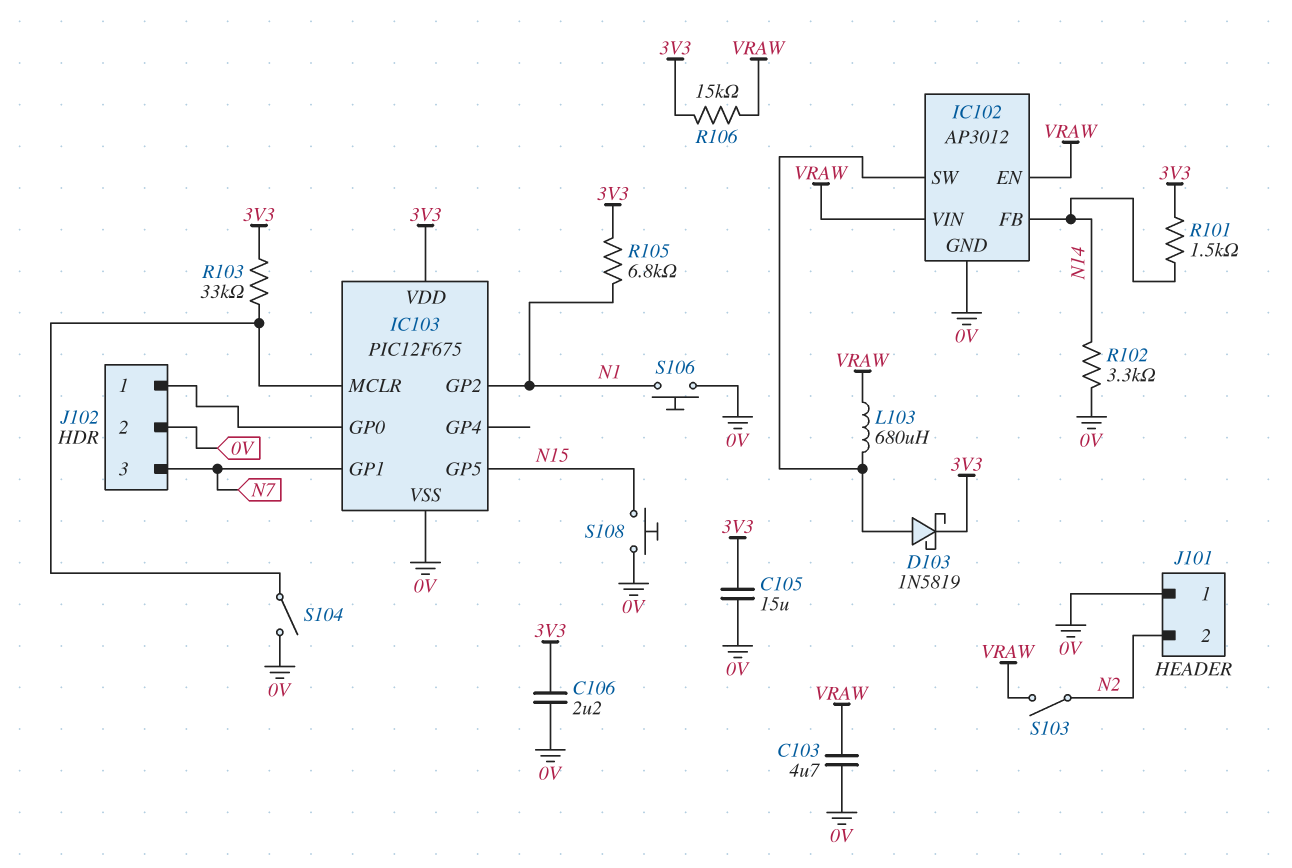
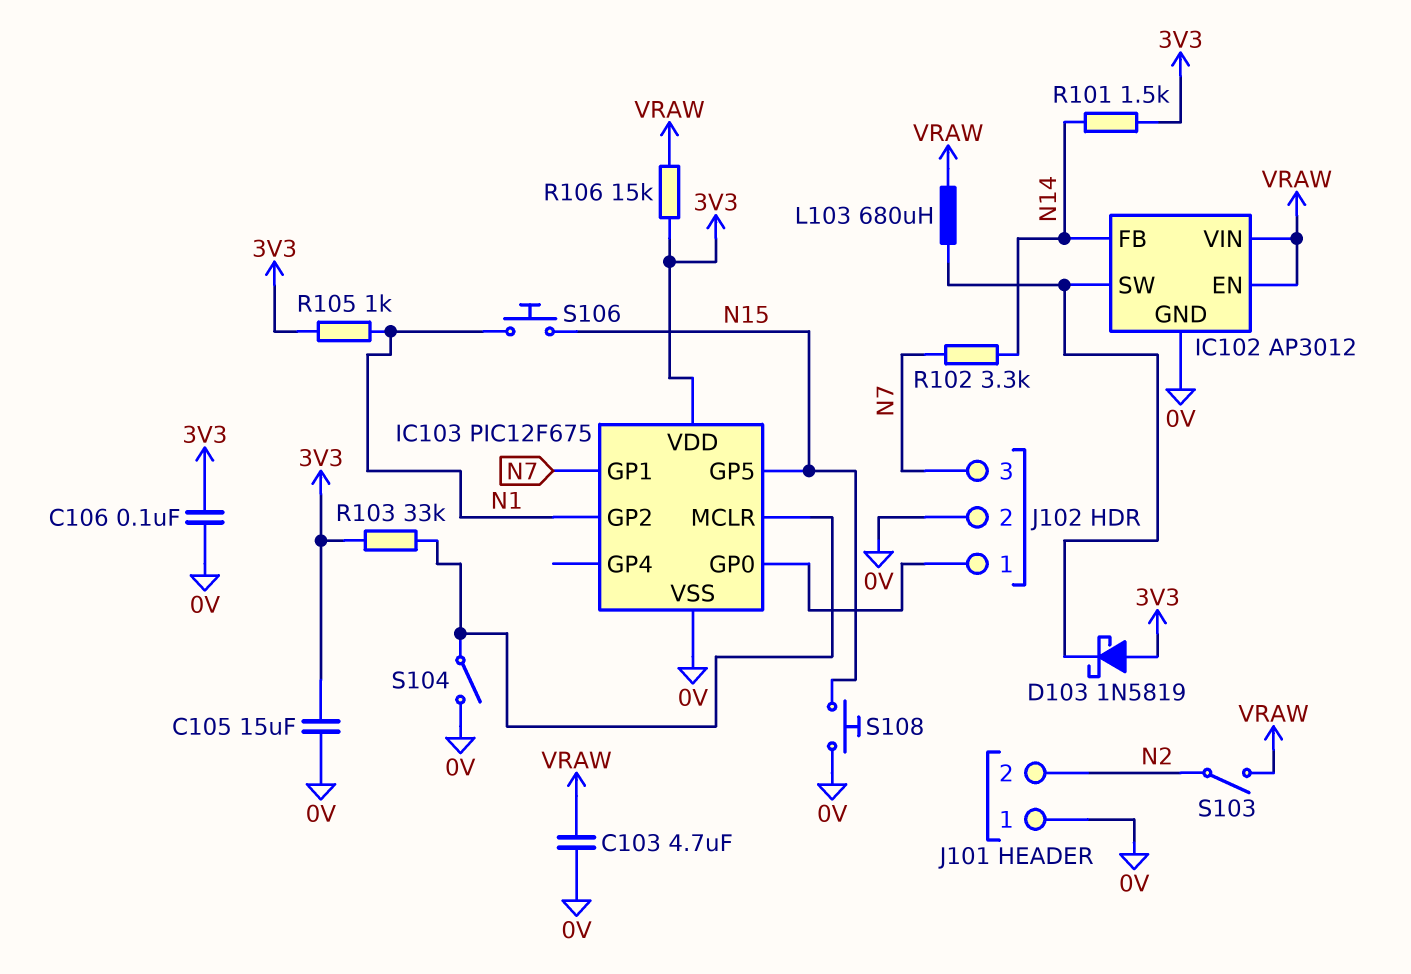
C106: 2.2uF (0V, 3V3) -> 100nF (0V, 3V3)
D103: schottky 1N5819 (A IC102/SW, K 3V3) -> schottky 1N5819 (A 3V3, K IC102/SW)
R102: 3.3k (0V, N14) -> 3.3k (N7, N14)
R105: 6.8k (3V3, N1) -> 1k (3V3, N1)
S106: button (0V, N1) -> button (N1, N15)

